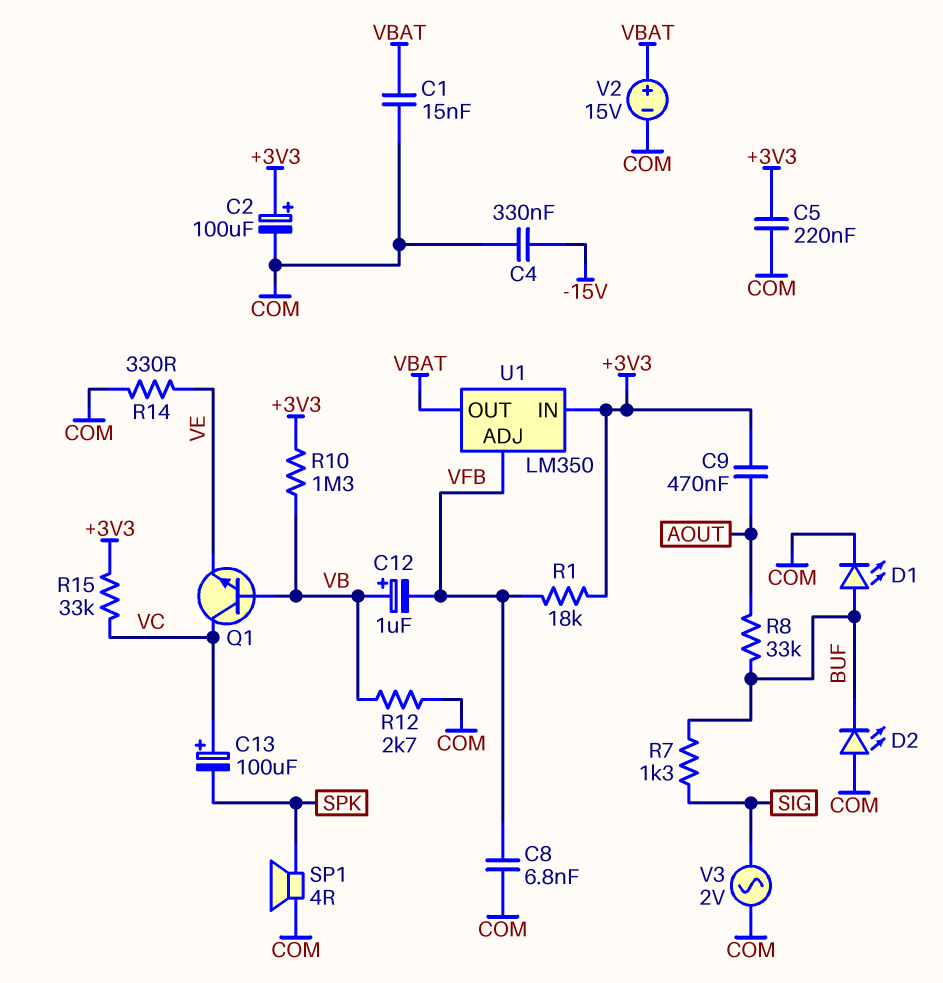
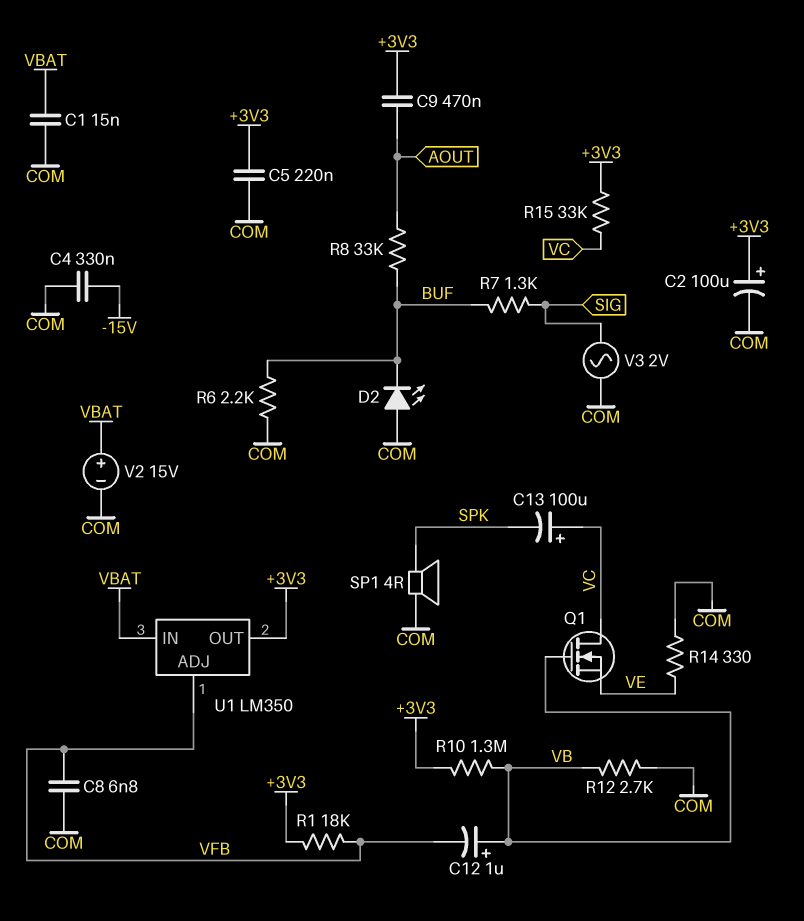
D1: LED (A BUF, K COM) -> none
Q1: NPN (B VB, C VC, E VE) -> NMOS (G VB, D VC, S VE)
R6: none -> 2.2k (BUF, COM)
U1 pin IN: +3V3 -> VBAT
U1 pin OUT: VBAT -> +3V3

